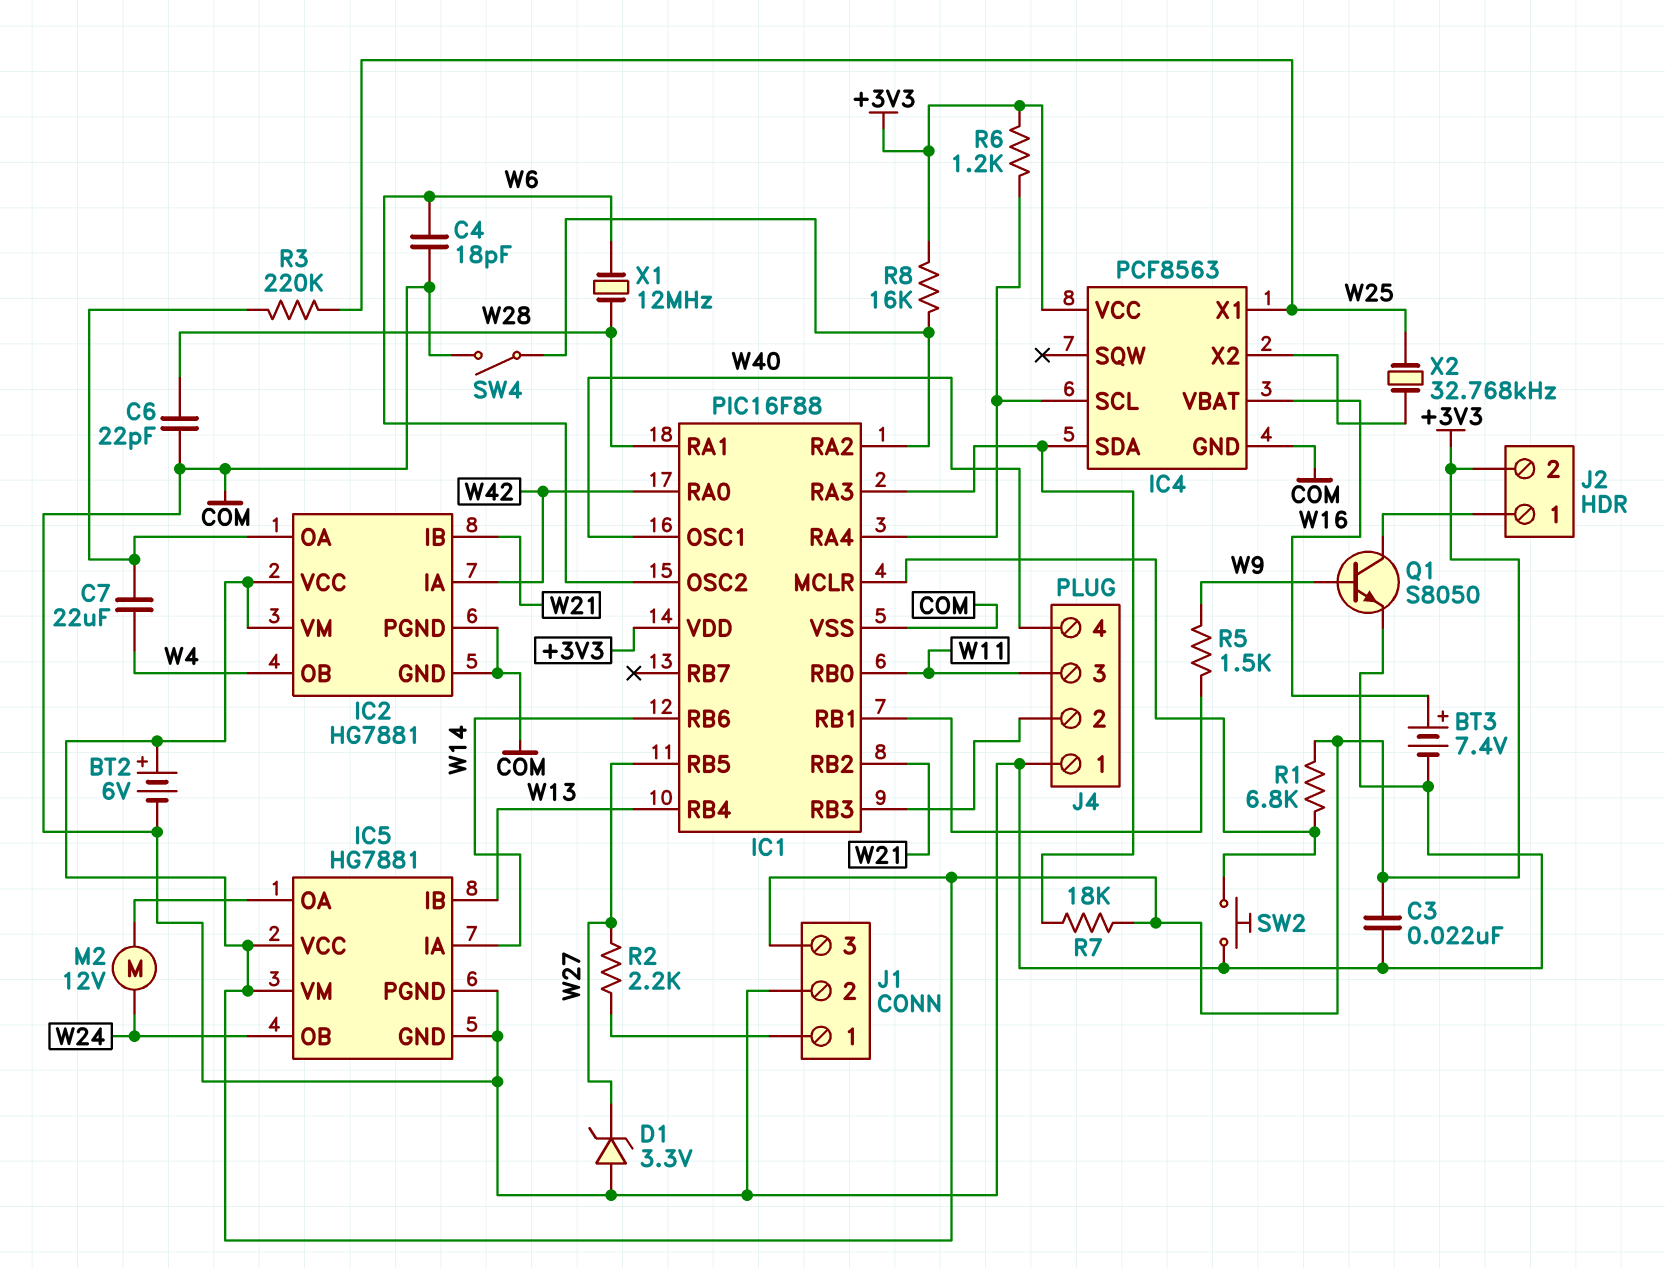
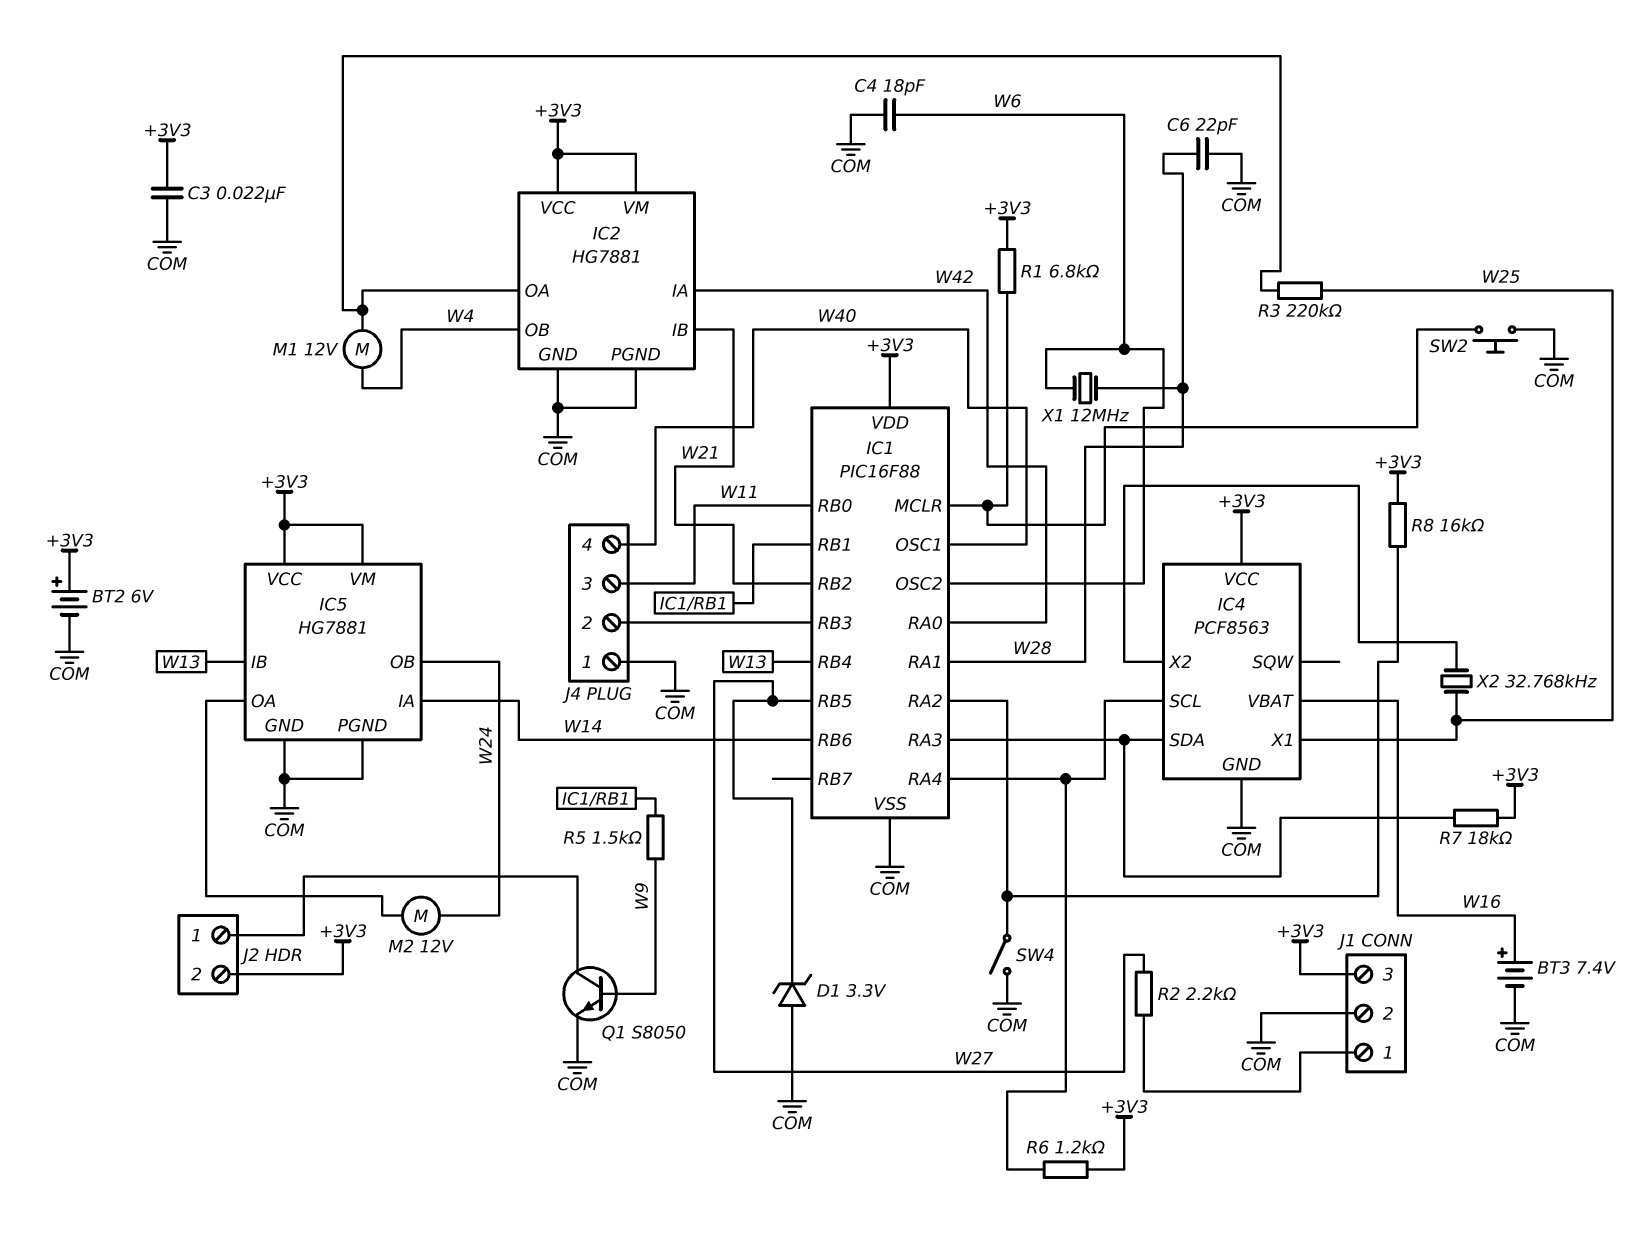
C7: 22uF (IC2/OA, W4) -> none
M1: none -> motor 12V (IC2/OA, W4)

